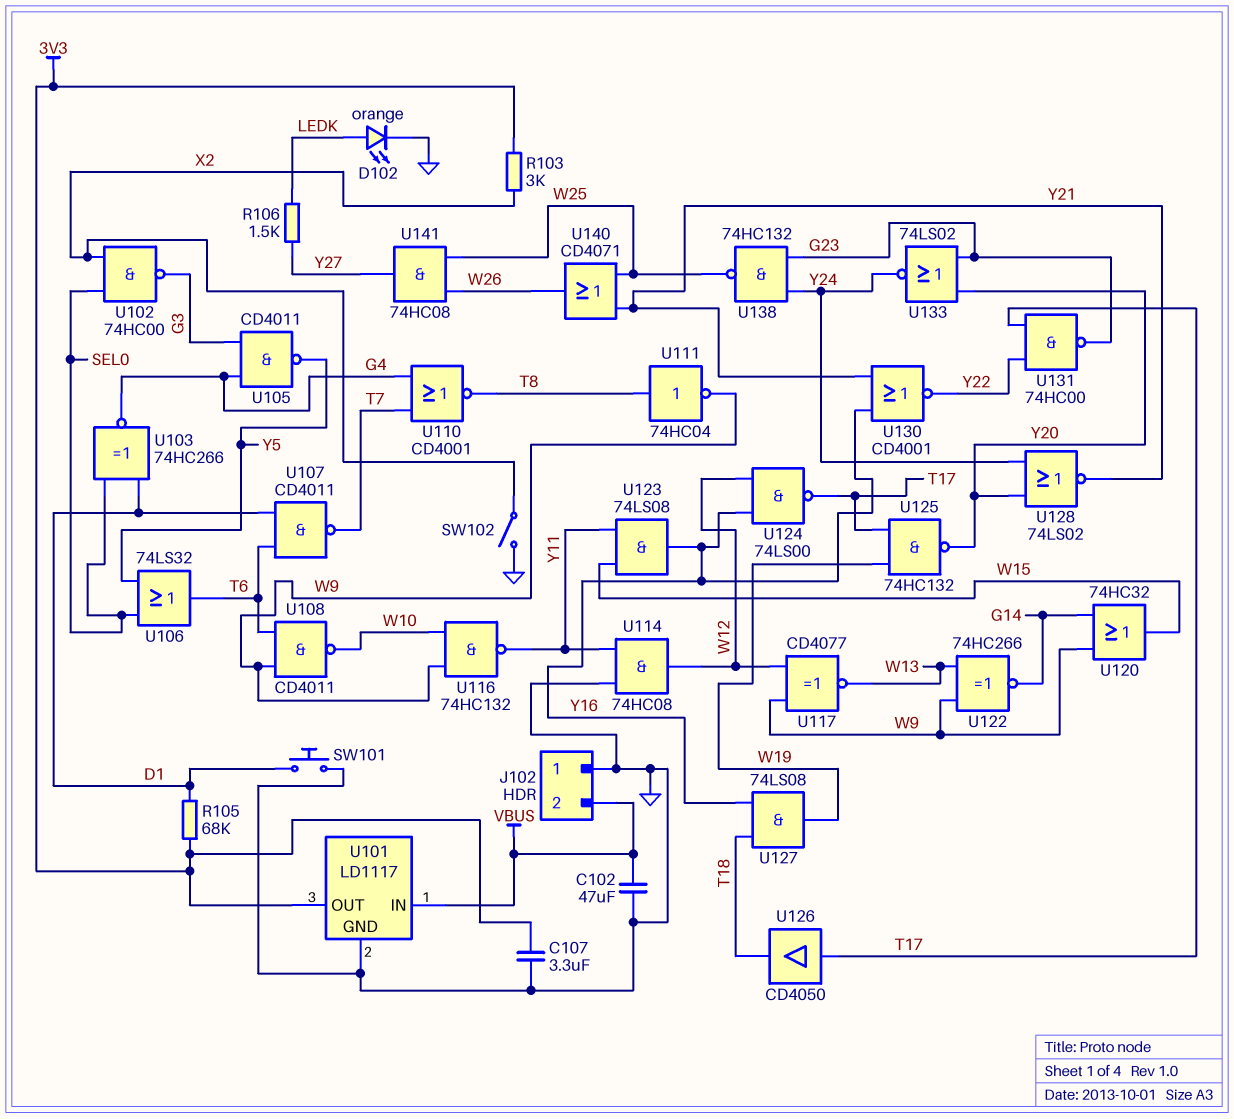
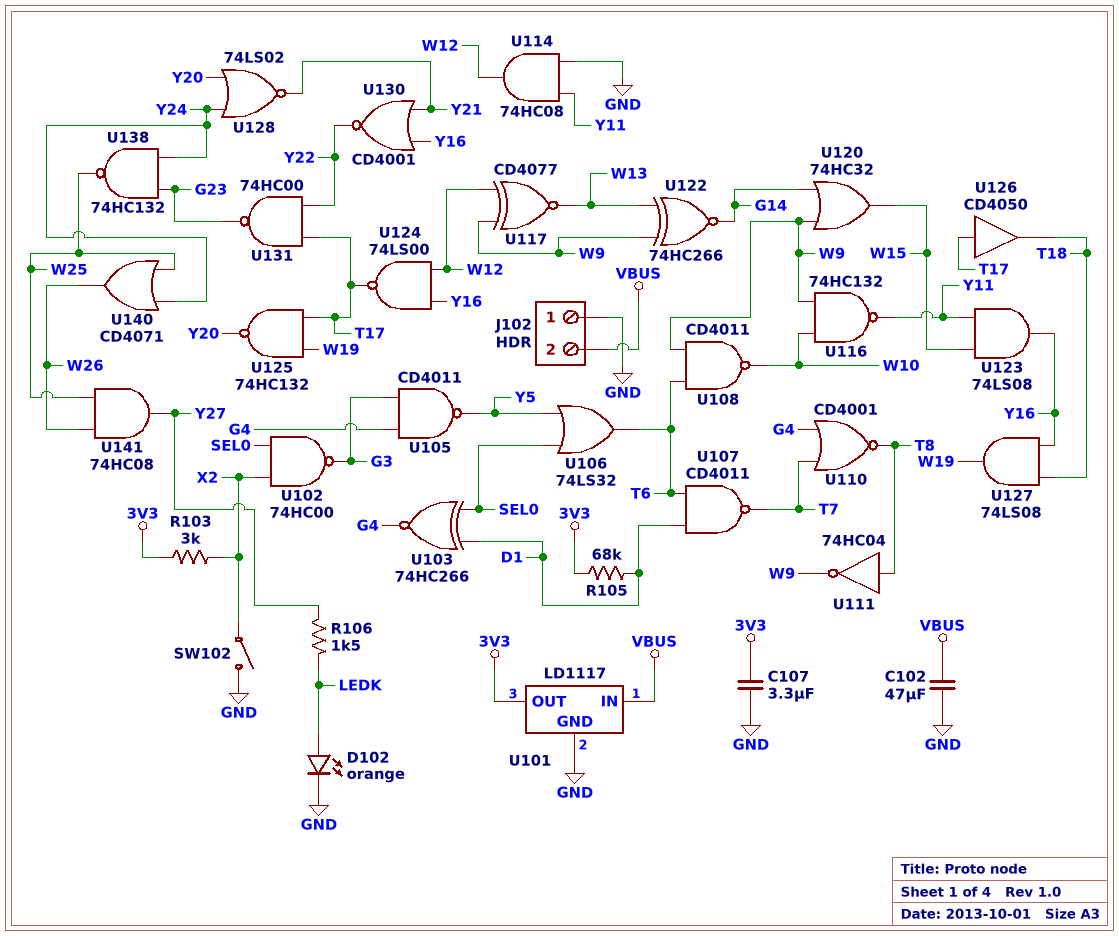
SW101: button (D1, GND) -> none
U133: NOR 74LS02 (in G23, in Y20, out Y24) -> none
U140: OR CD4071 (in W25, in Y21, out W26) -> OR CD4071 (in W25, in Y24, out W26)

